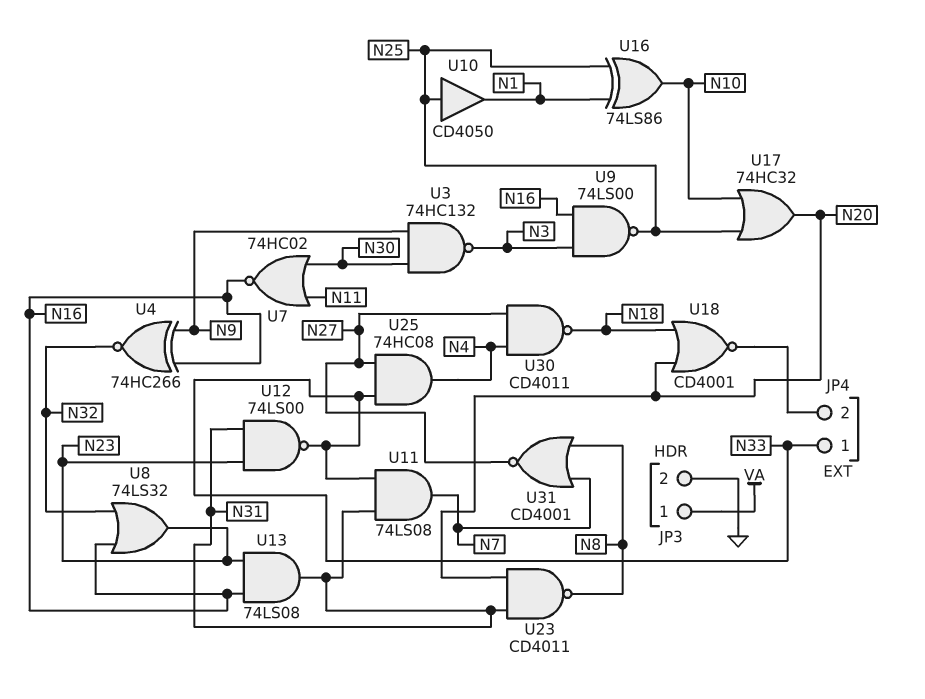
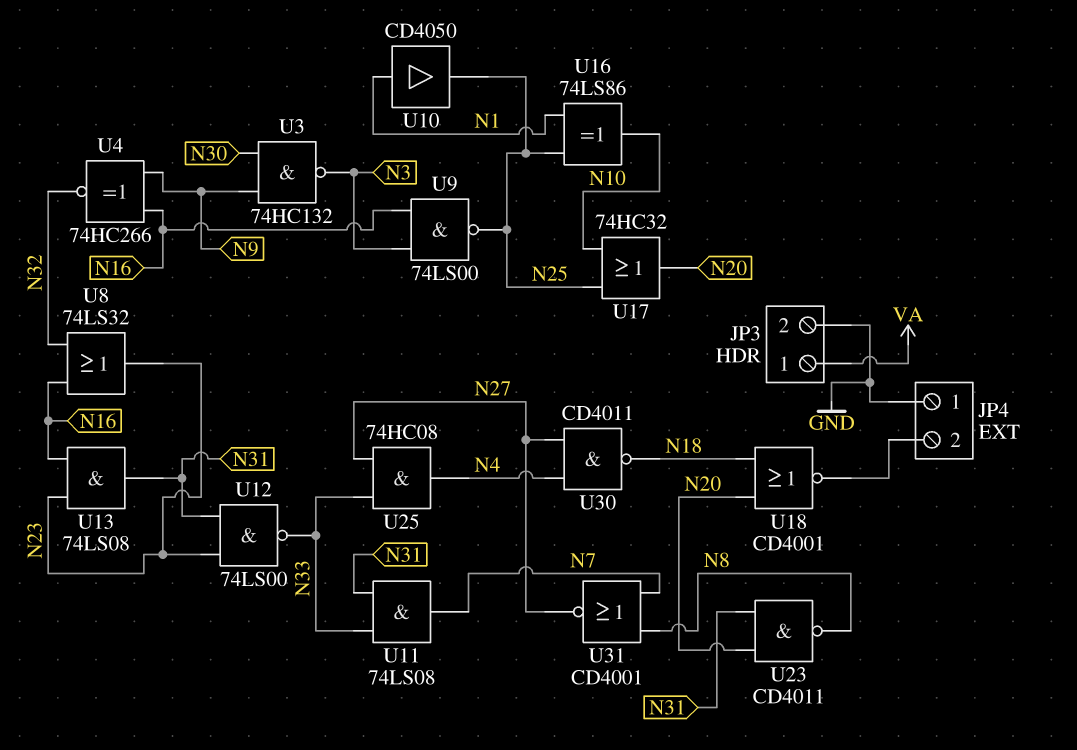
JP4 pin 1: N33 -> GND
U7: NOR 74HC02 (in N11, in N30, out N16) -> none
U10: buffer CD4050 (in N25, out N1) -> buffer CD4050 (in N1, out N25)

